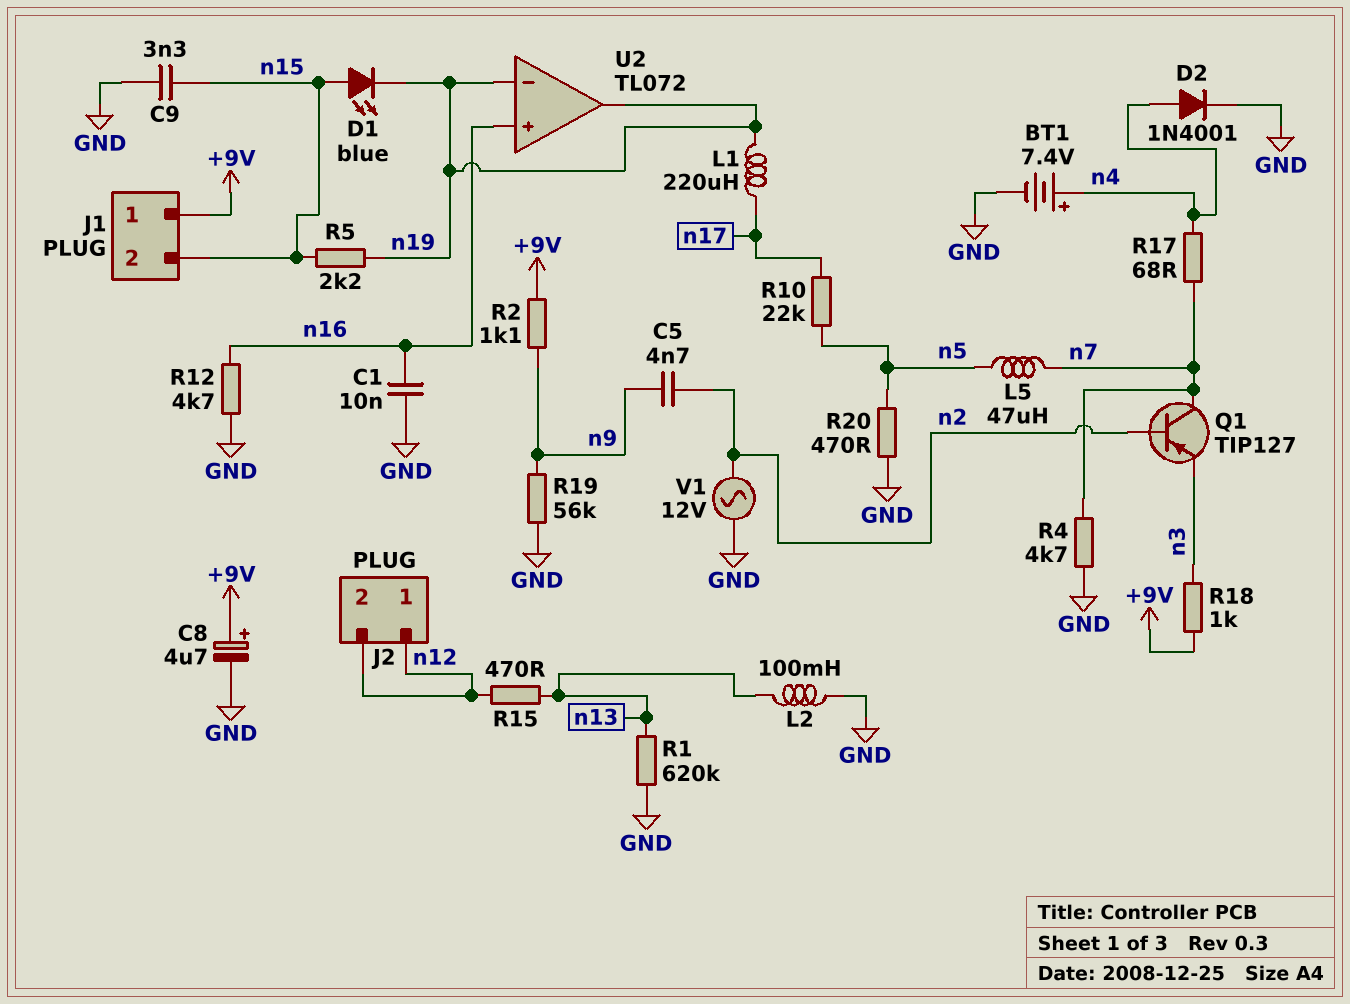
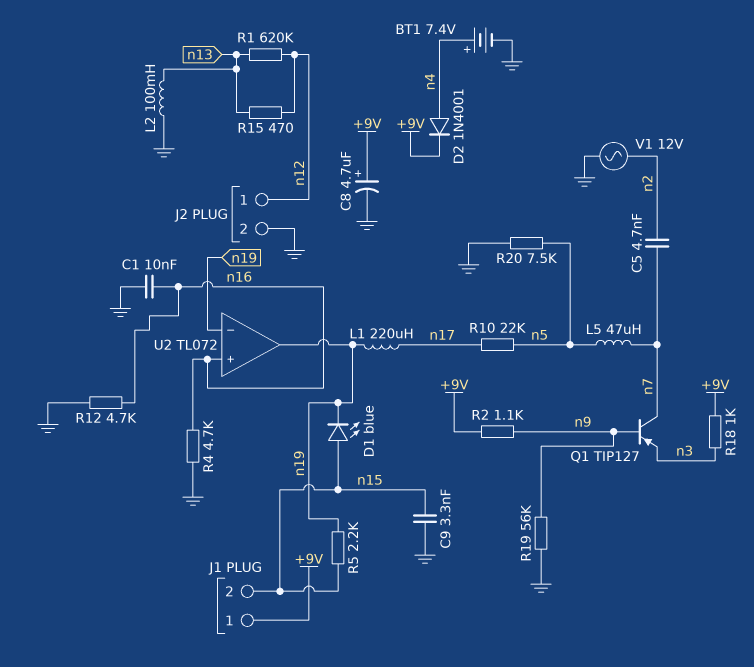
C5: 4.7nF (n2, n9) -> 4.7nF (n2, n7)
D2: diode 1N4001 (A n4, K GND) -> diode 1N4001 (A n4, K +9V)
J2 pin 2: n12 -> GND
Q1: PNP TIP127 (B n2, C n7, E n3) -> PNP TIP127 (B n9, C n7, E n3)
R1: 620k (GND, n13) -> 620k (n12, n13)
R4: 4.7k (GND, n7) -> 4.7k (GND, n16)
R17: 68 (n4, n7) -> none
R20: 470 (GND, n5) -> 7.5k (GND, n5)

